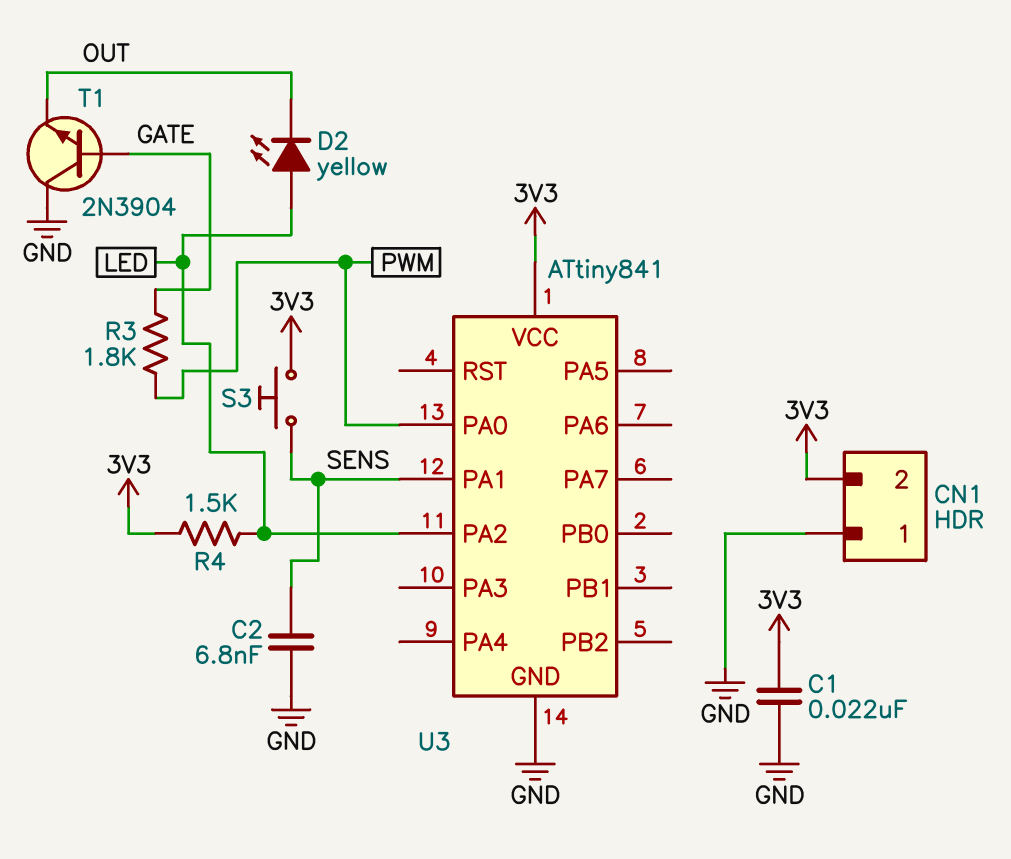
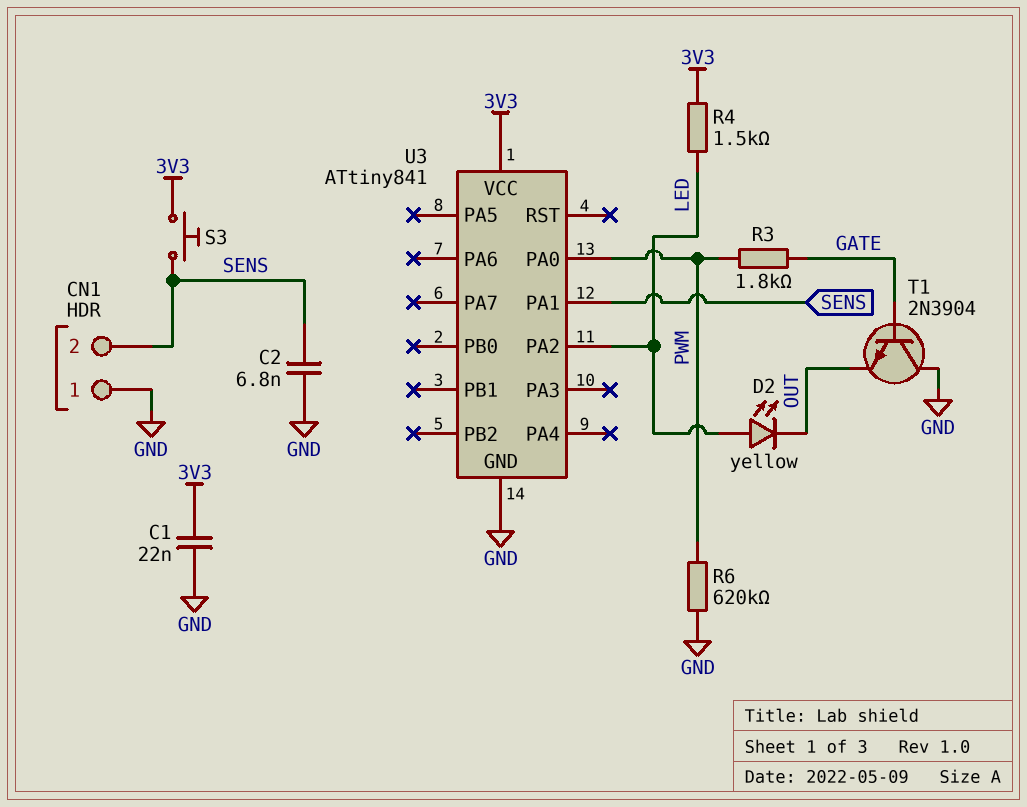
CN1 pin 2: 3V3 -> SENS
R6: none -> 620k (GND, PWM)

